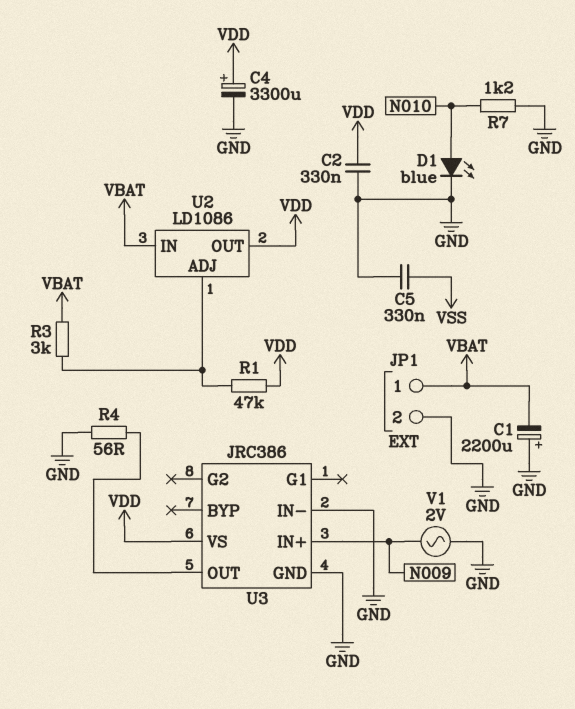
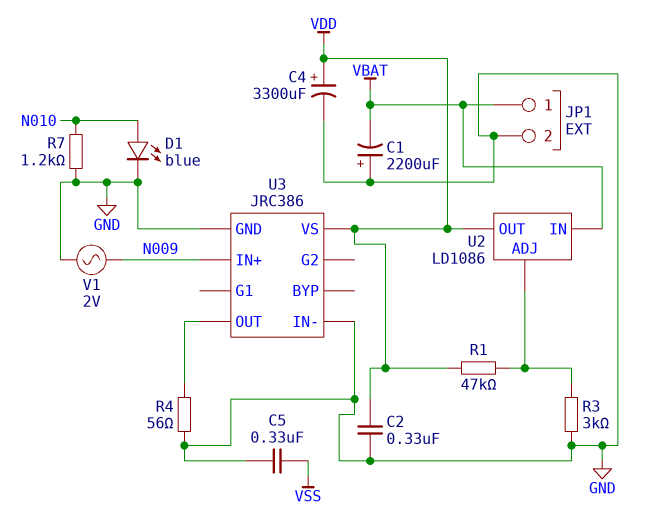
R3: 3k (U2/ADJ, VBAT) -> 3k (GND, U2/ADJ)

